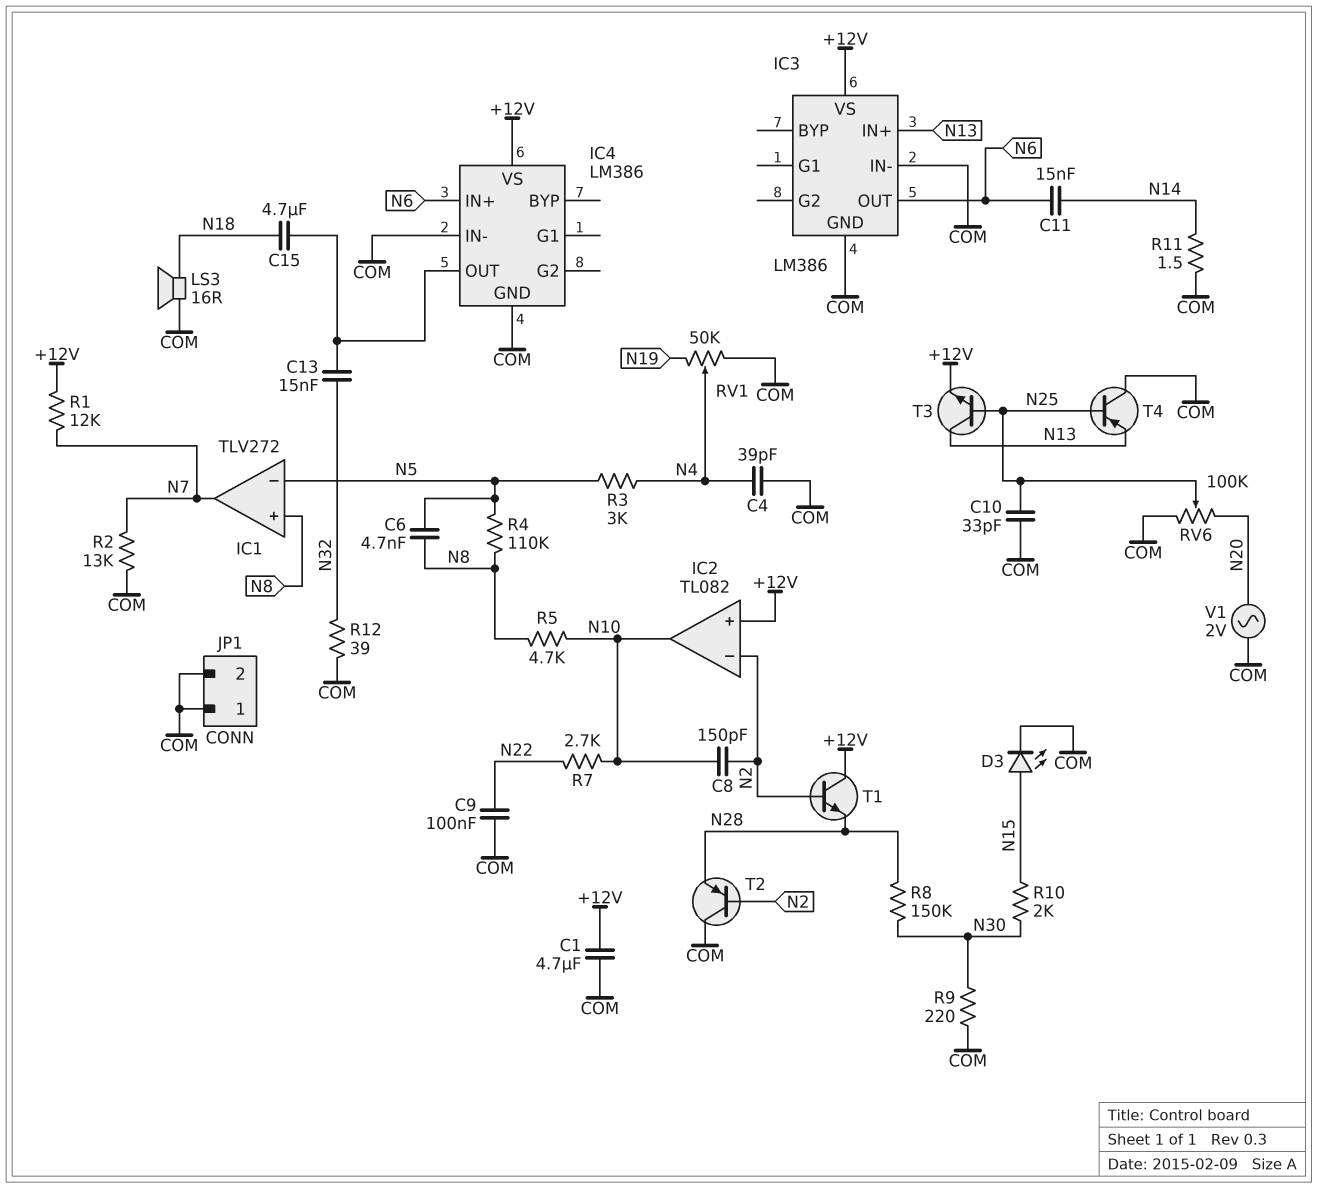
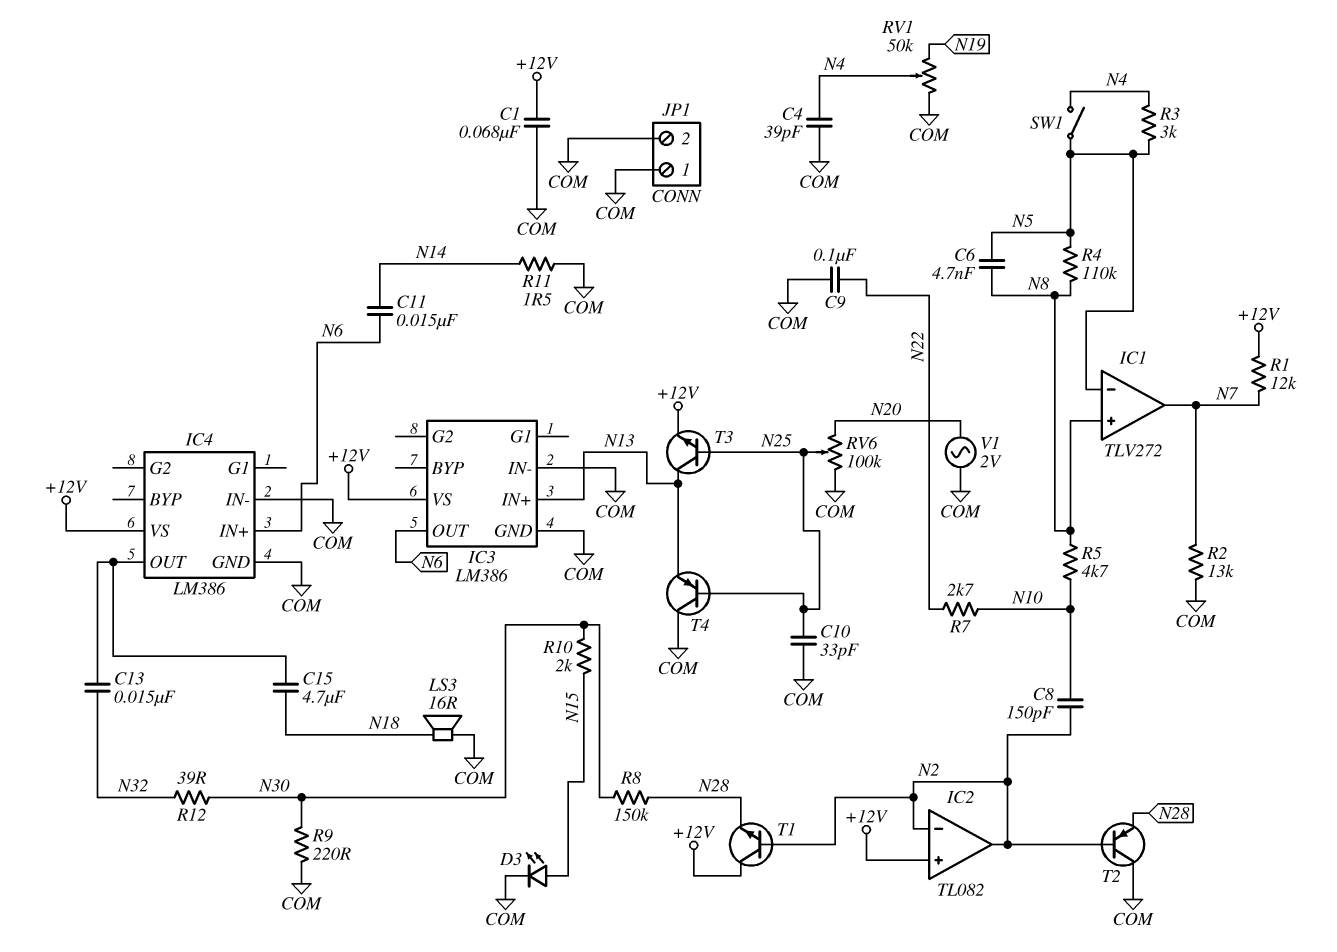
C1: 4.7uF (+12V, COM) -> 68nF (+12V, COM)
IC2 pin out: N10 -> N2
R12: 39 (COM, N32) -> 39 (N30, N32)
SW1: none -> switch (N4, N5)

